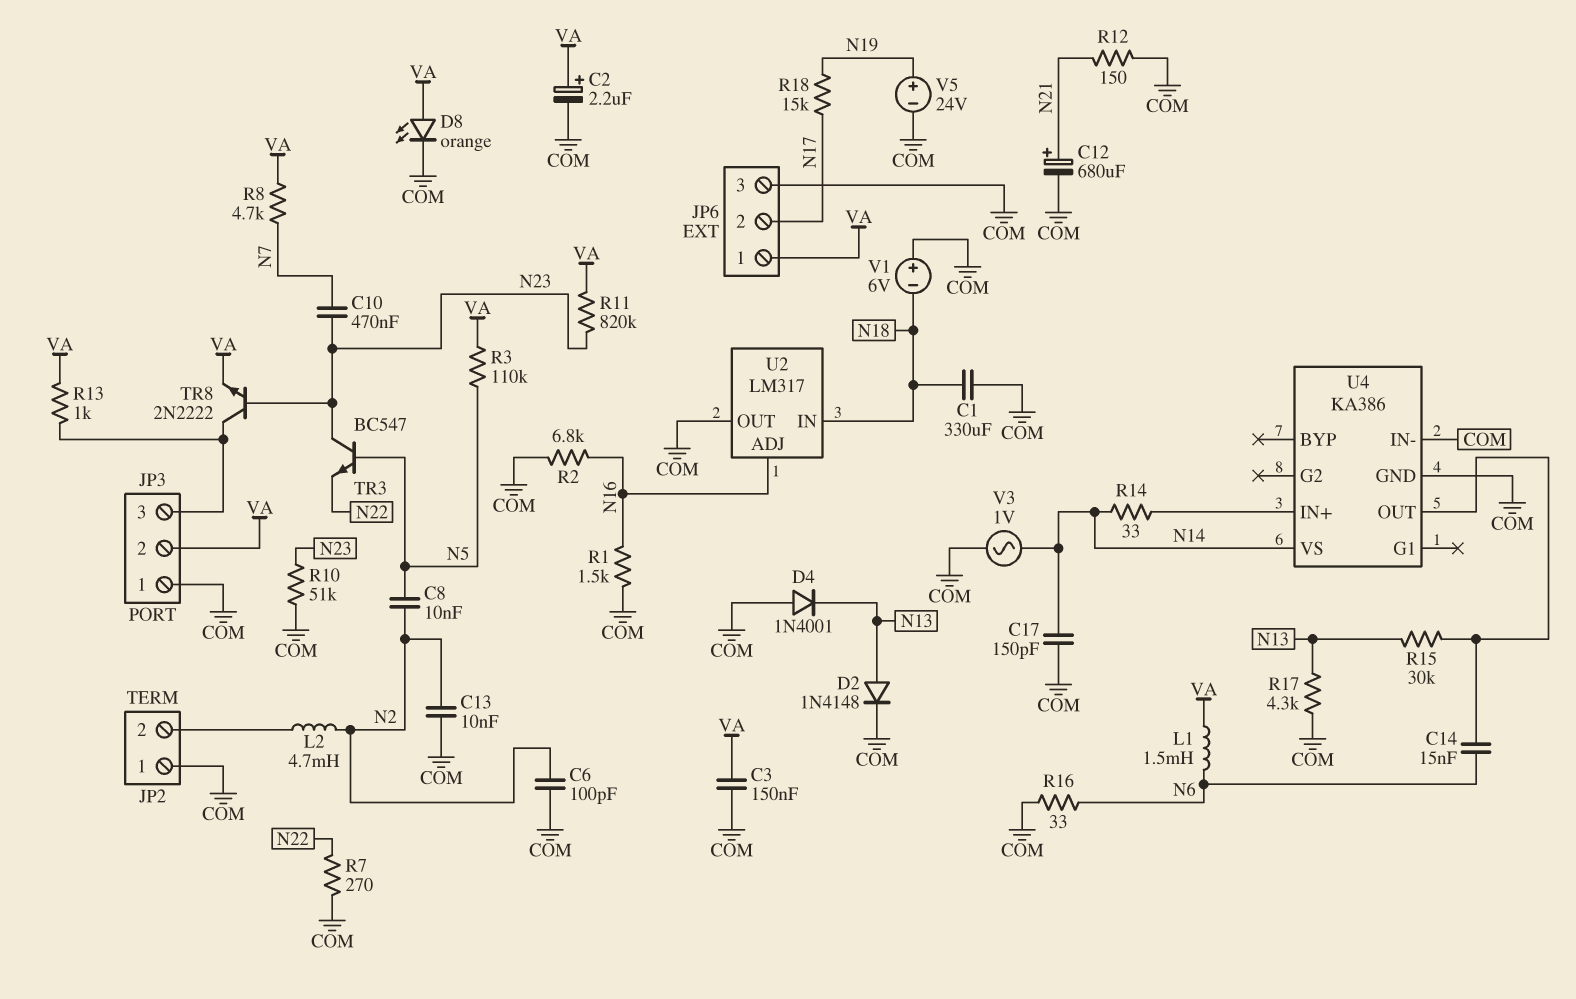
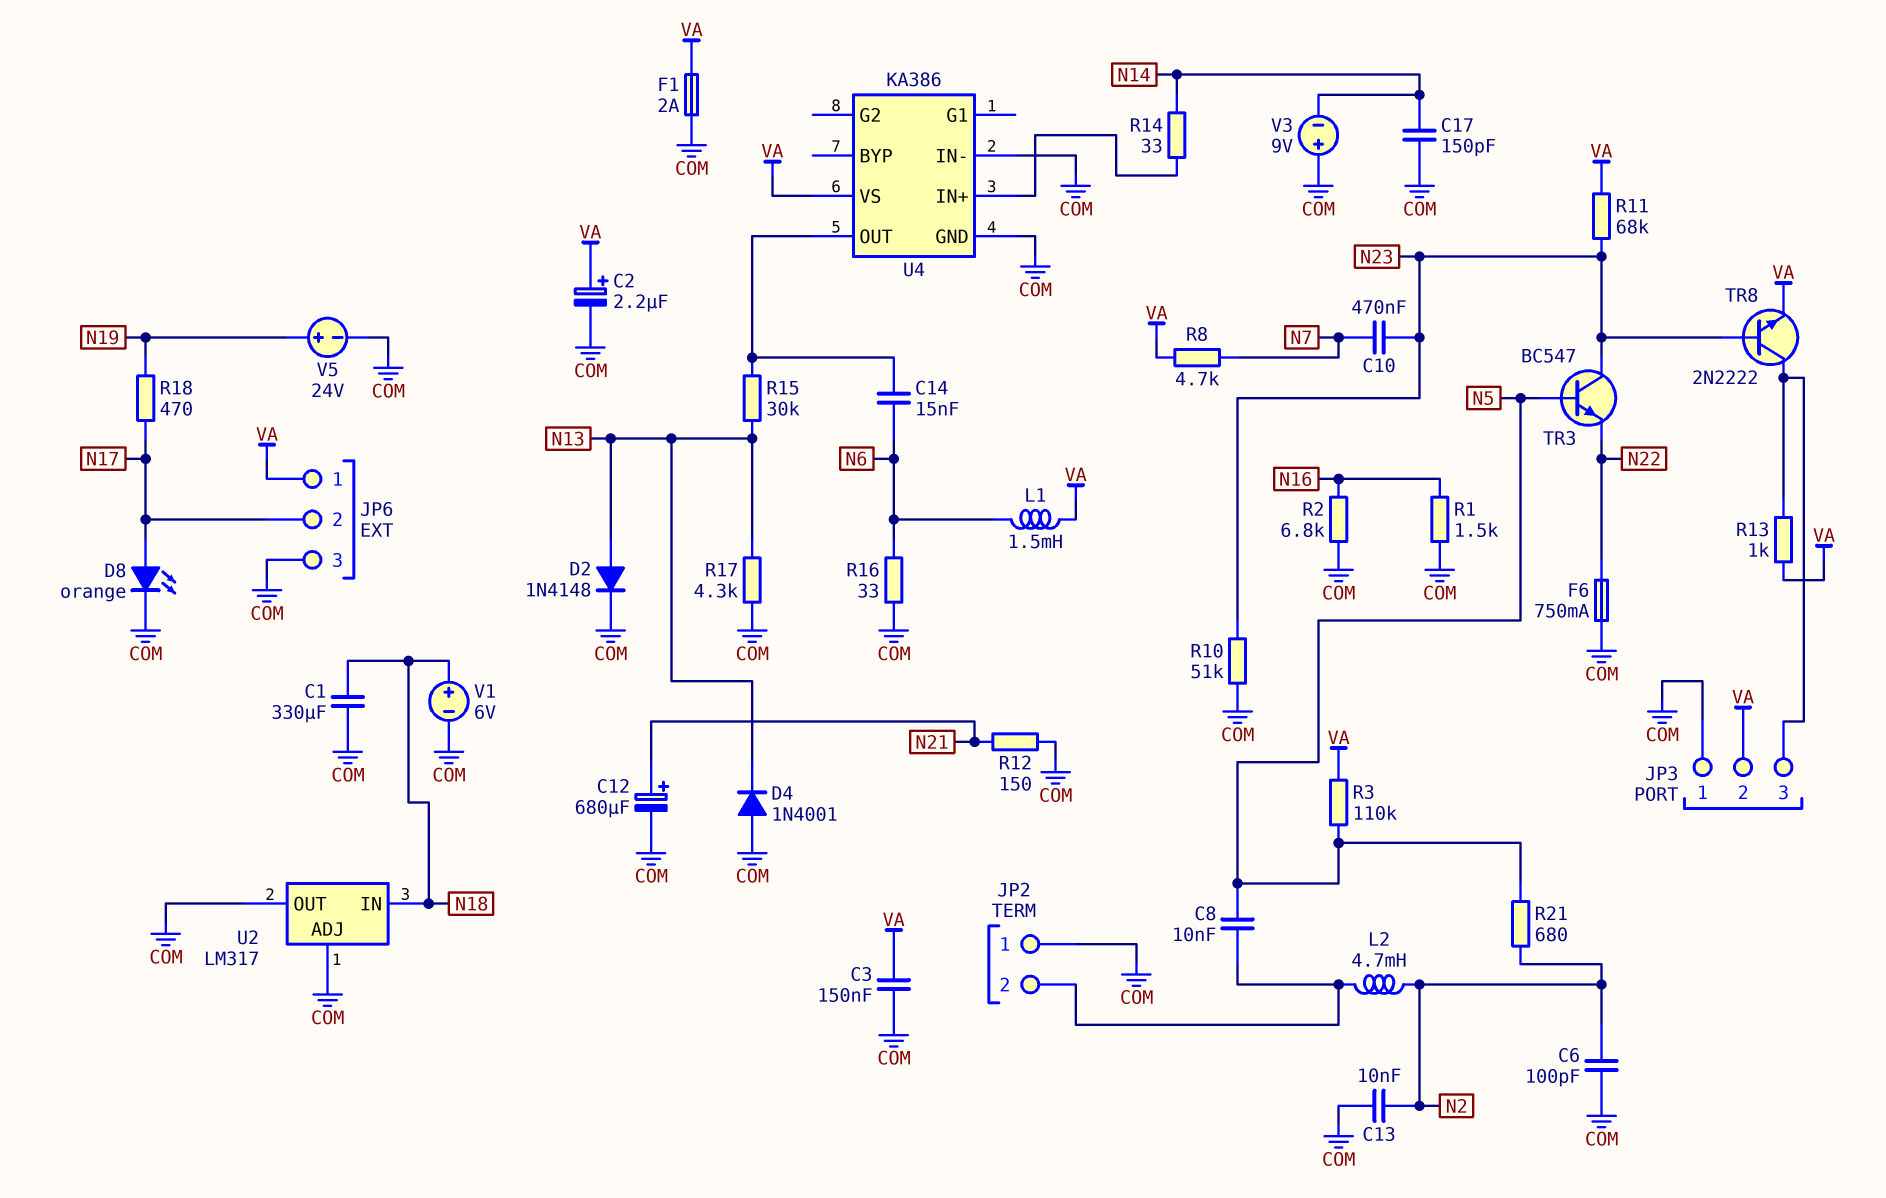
C8: 10nF (N2, N5) -> 10nF (JP2/2, N5)
D8: LED orange (A VA, K COM) -> LED orange (A N17, K COM)
F1: none -> 2A (COM, VA)
F6: none -> 750mA (COM, N22)
R7: 270 (COM, N22) -> none
R11: 820k (N23, VA) -> 68k (N23, VA)
R18: 15k (N17, N19) -> 470 (N17, N19)
R21: none -> 680 (N2, N5)
U2 pin ADJ: N16 -> COM
U4 pin VS: N14 -> VA
V1: 6V (plus COM, minus N18) -> 6V (plus N18, minus COM)
V3: AC 1V (COM, N14) -> 9V (plus COM, minus N14)

